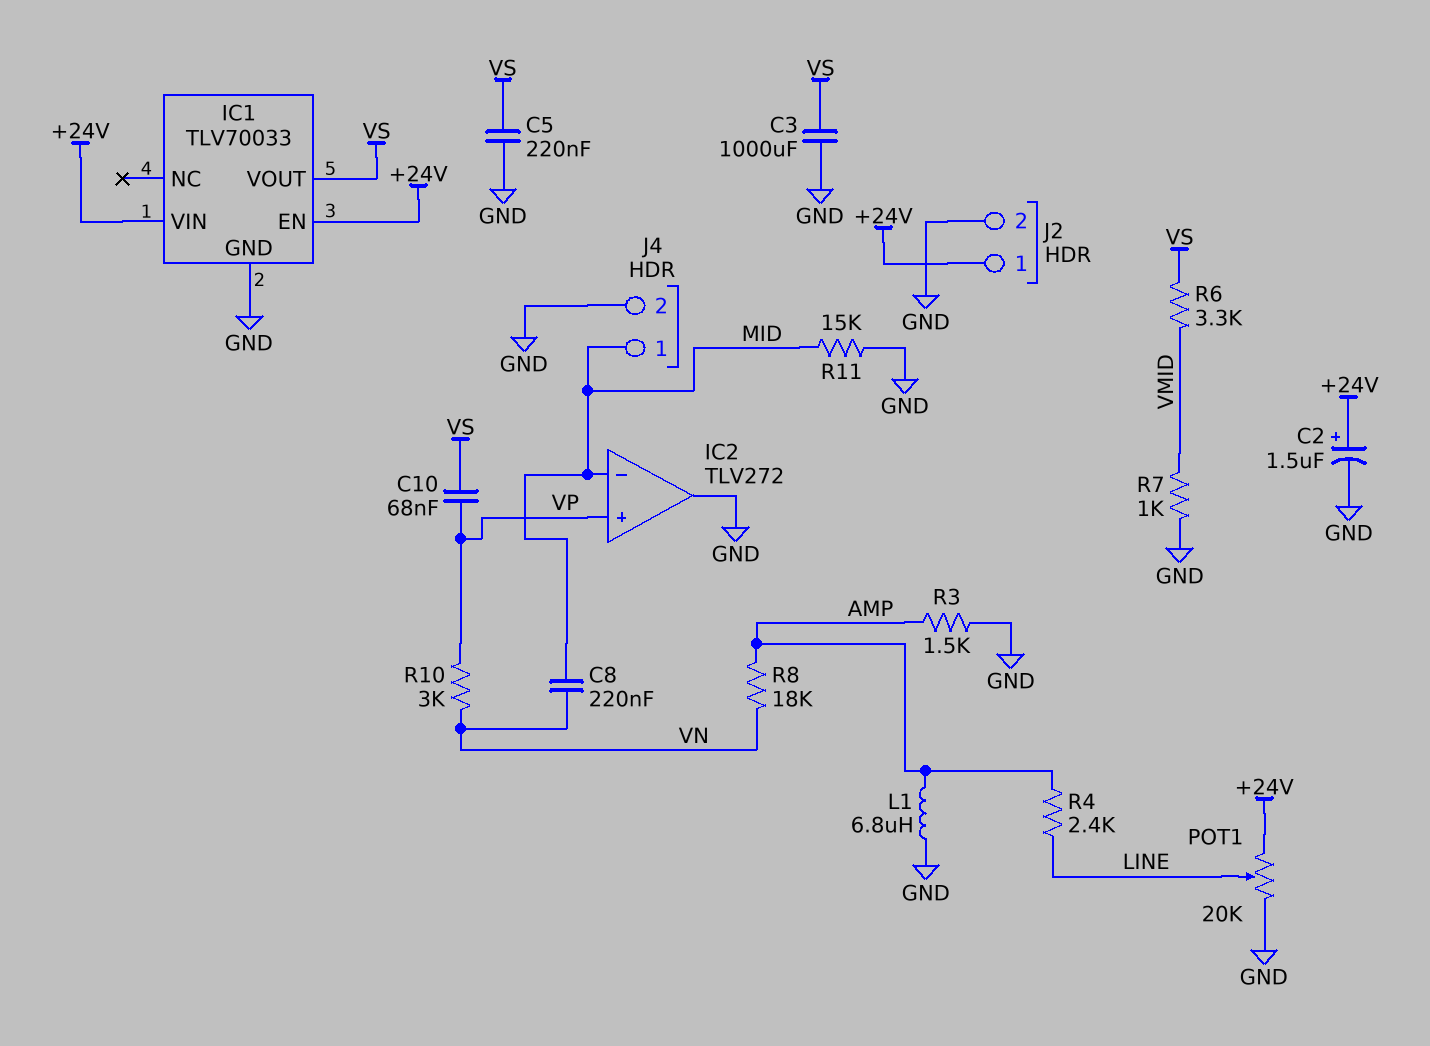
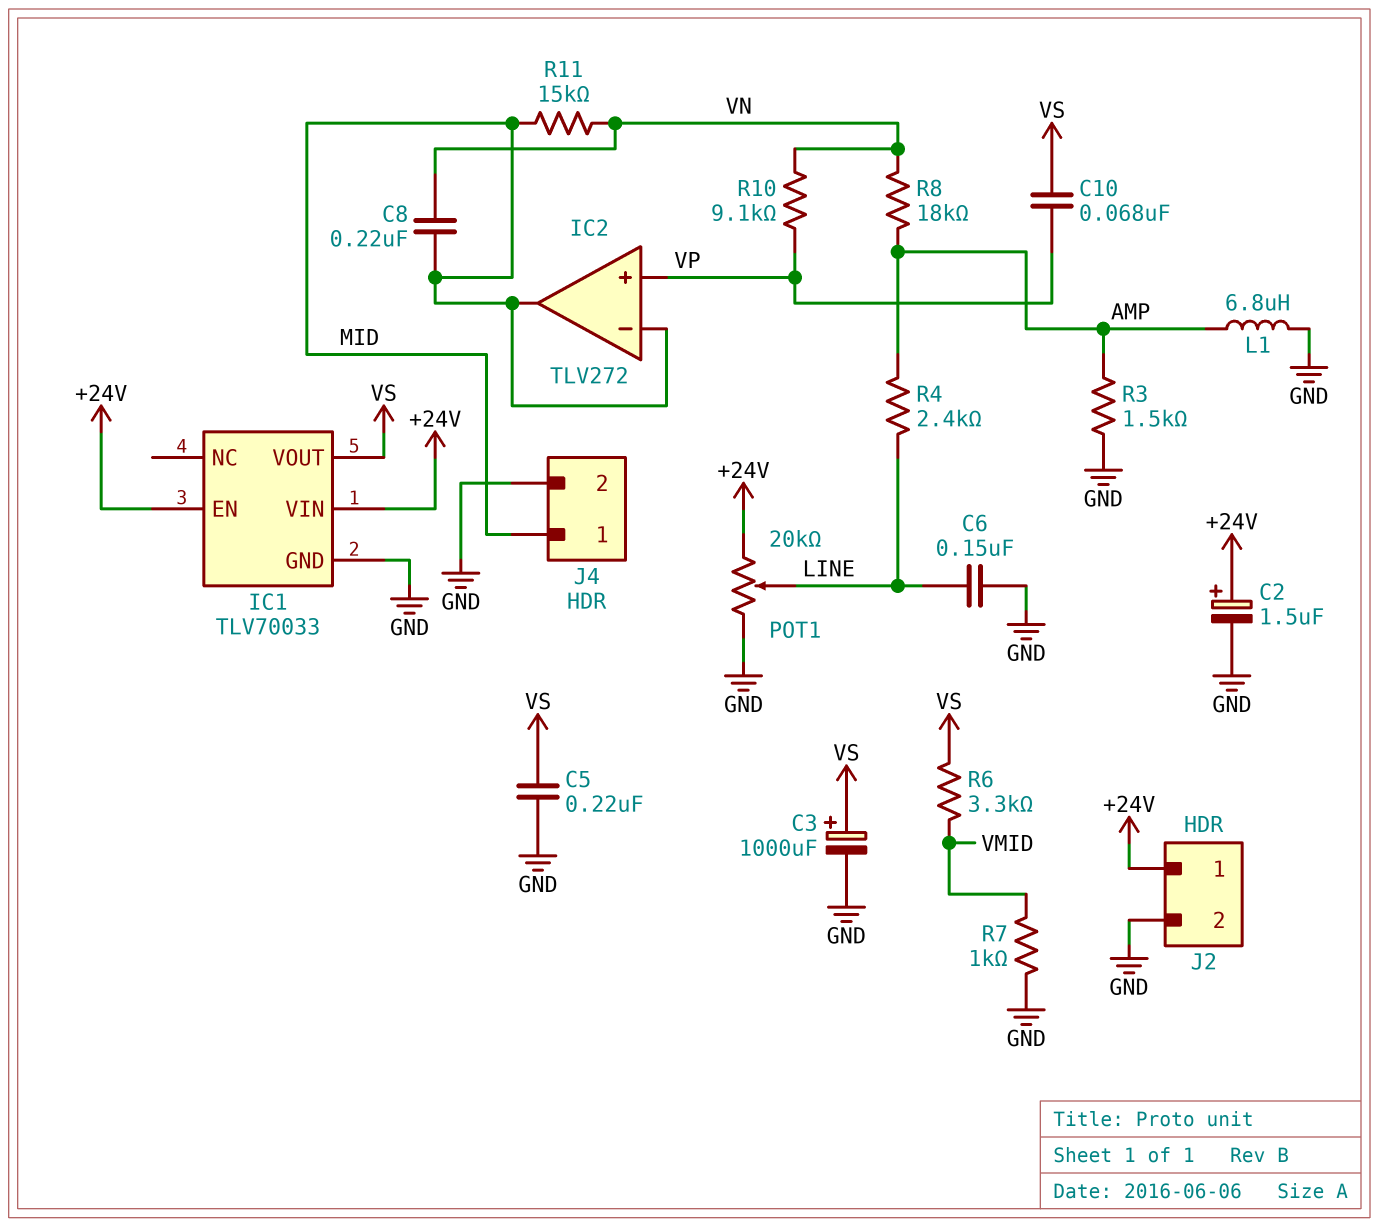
C3: 1000uF (GND, VS) -> 1000uF (plus VS, minus GND)
C6: none -> 150nF (GND, LINE)
IC2 pin out: GND -> MID
R10: 3k (VN, VP) -> 9.1k (VN, VP)
R11: 15k (GND, MID) -> 15k (MID, VN)

